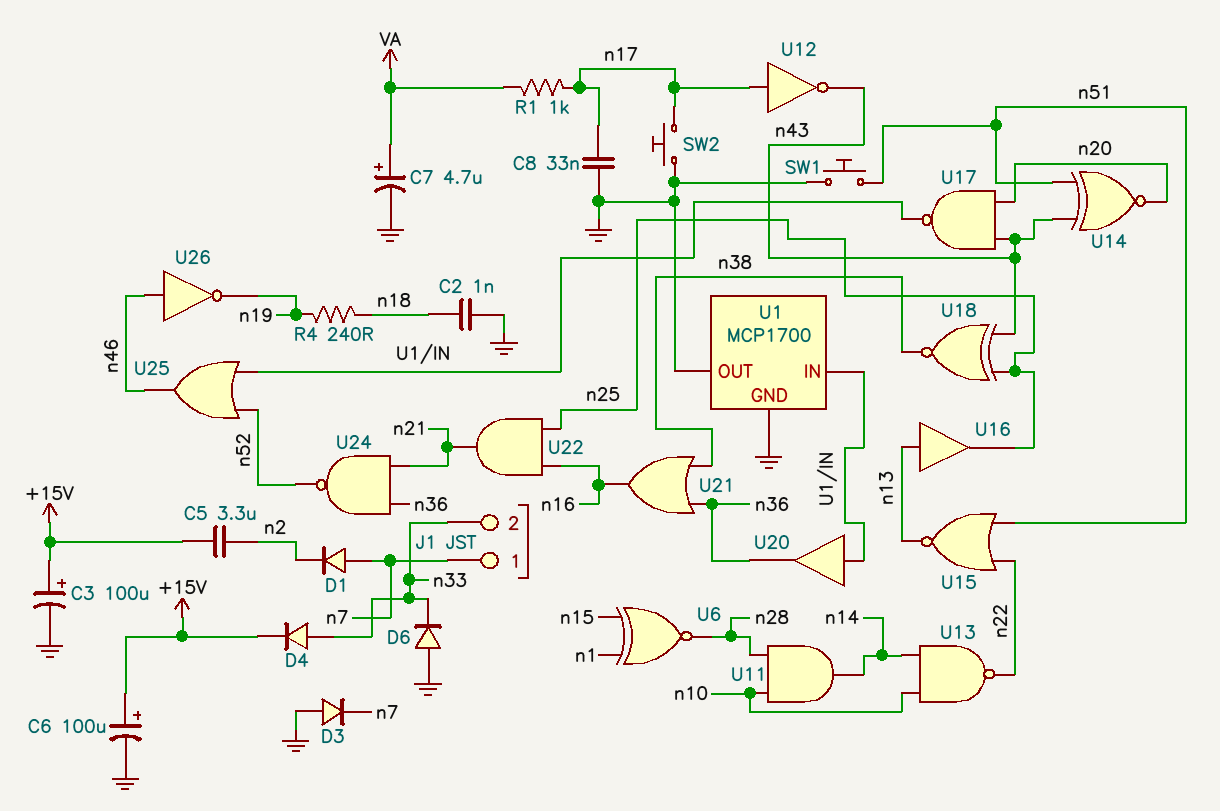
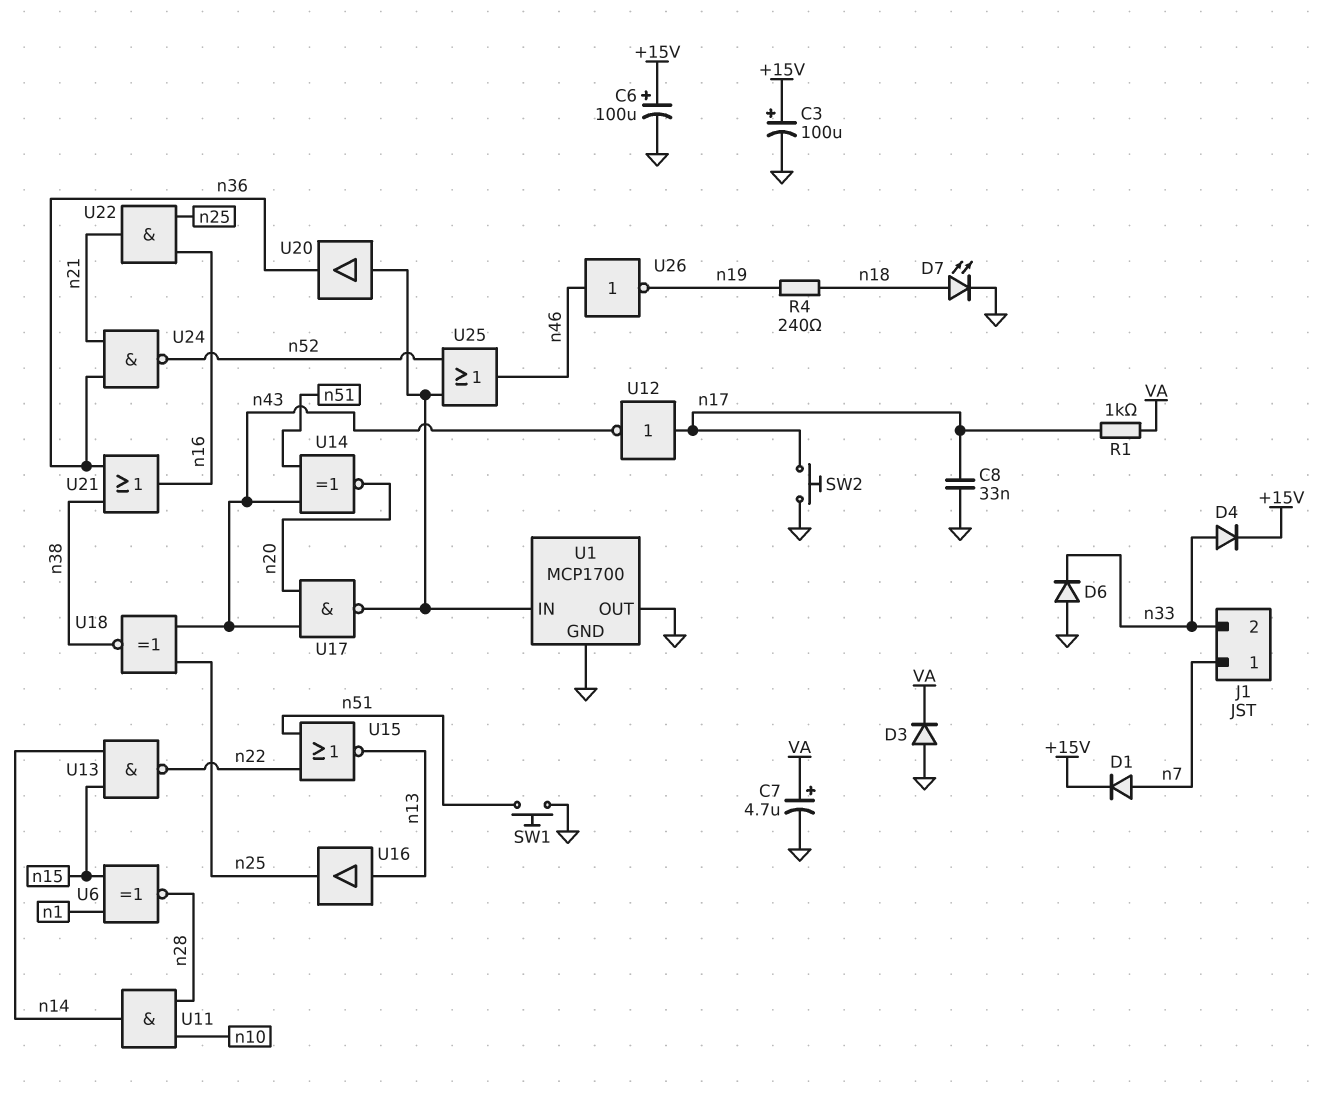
C2: 1nF (GND, n18) -> none
C5: 3.3uF (+15V, n2) -> none
D1: diode (A n7, K n2) -> diode (A n7, K +15V)
D3: diode (A GND, K n7) -> diode (A GND, K VA)
D7: none -> LED (A n18, K GND)
U13: NAND (in n10, in n14, out n22) -> NAND (in n14, in n15, out n22)

